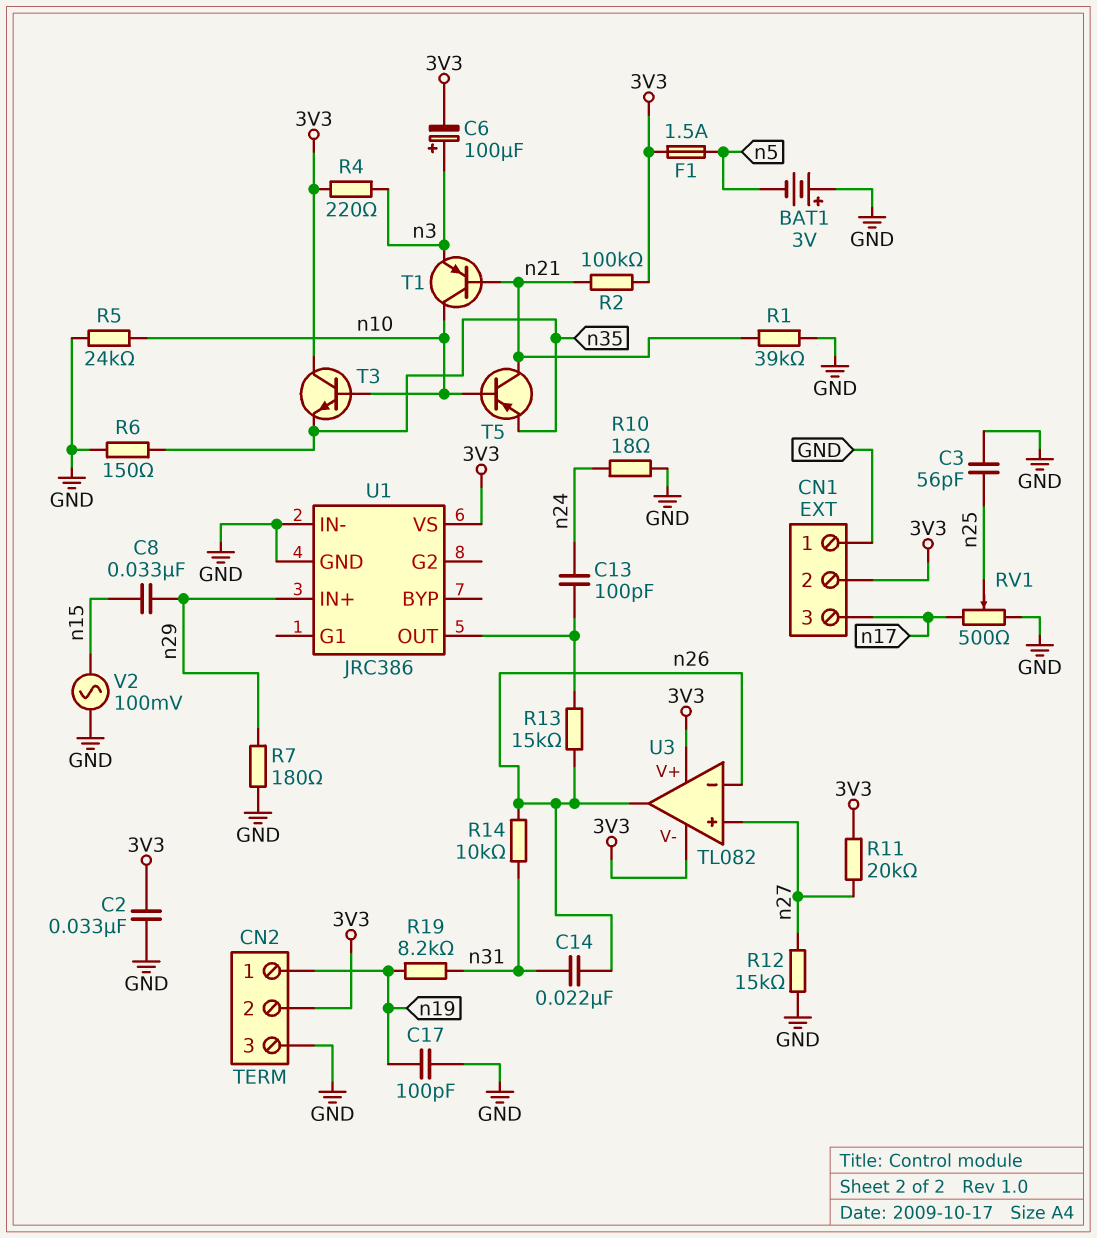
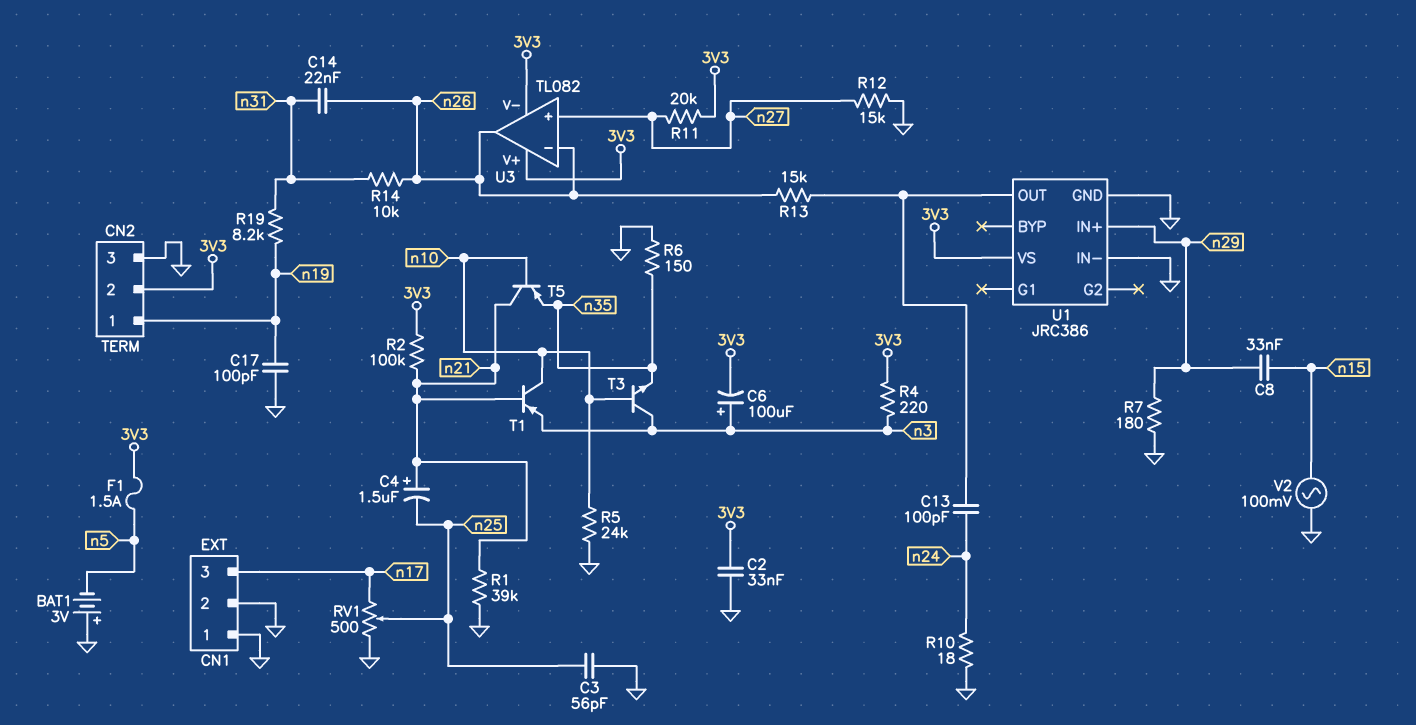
C4: none -> 1.5uF (plus n21, minus n25)
CN1 pin 2: 3V3 -> GND
T3: NPN (B n10, C 3V3, E n35) -> NPN (B n10, C n3, E n35)

